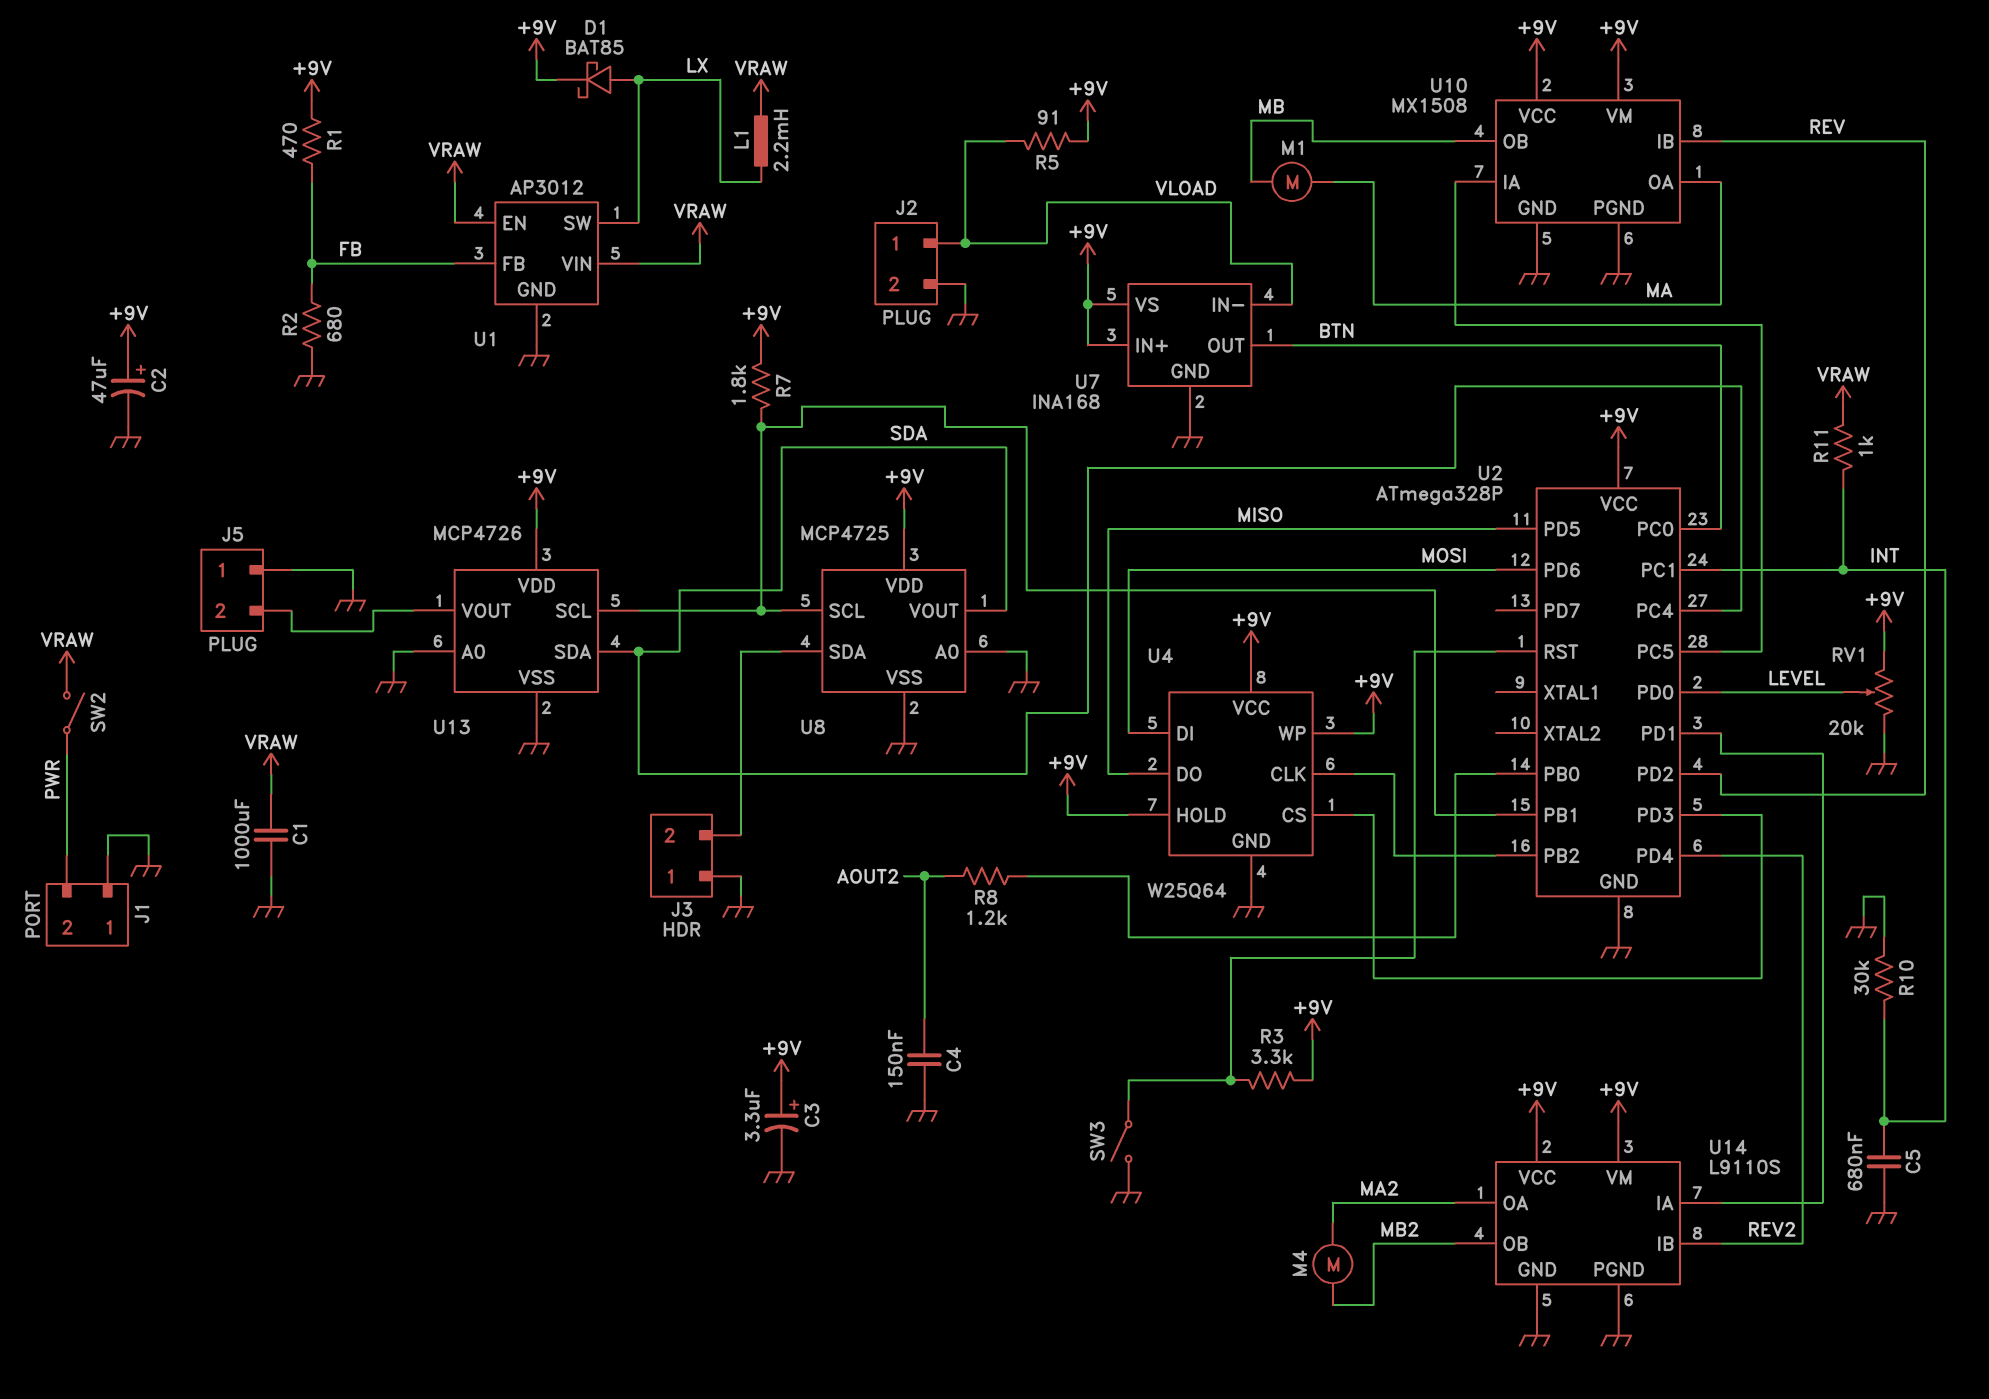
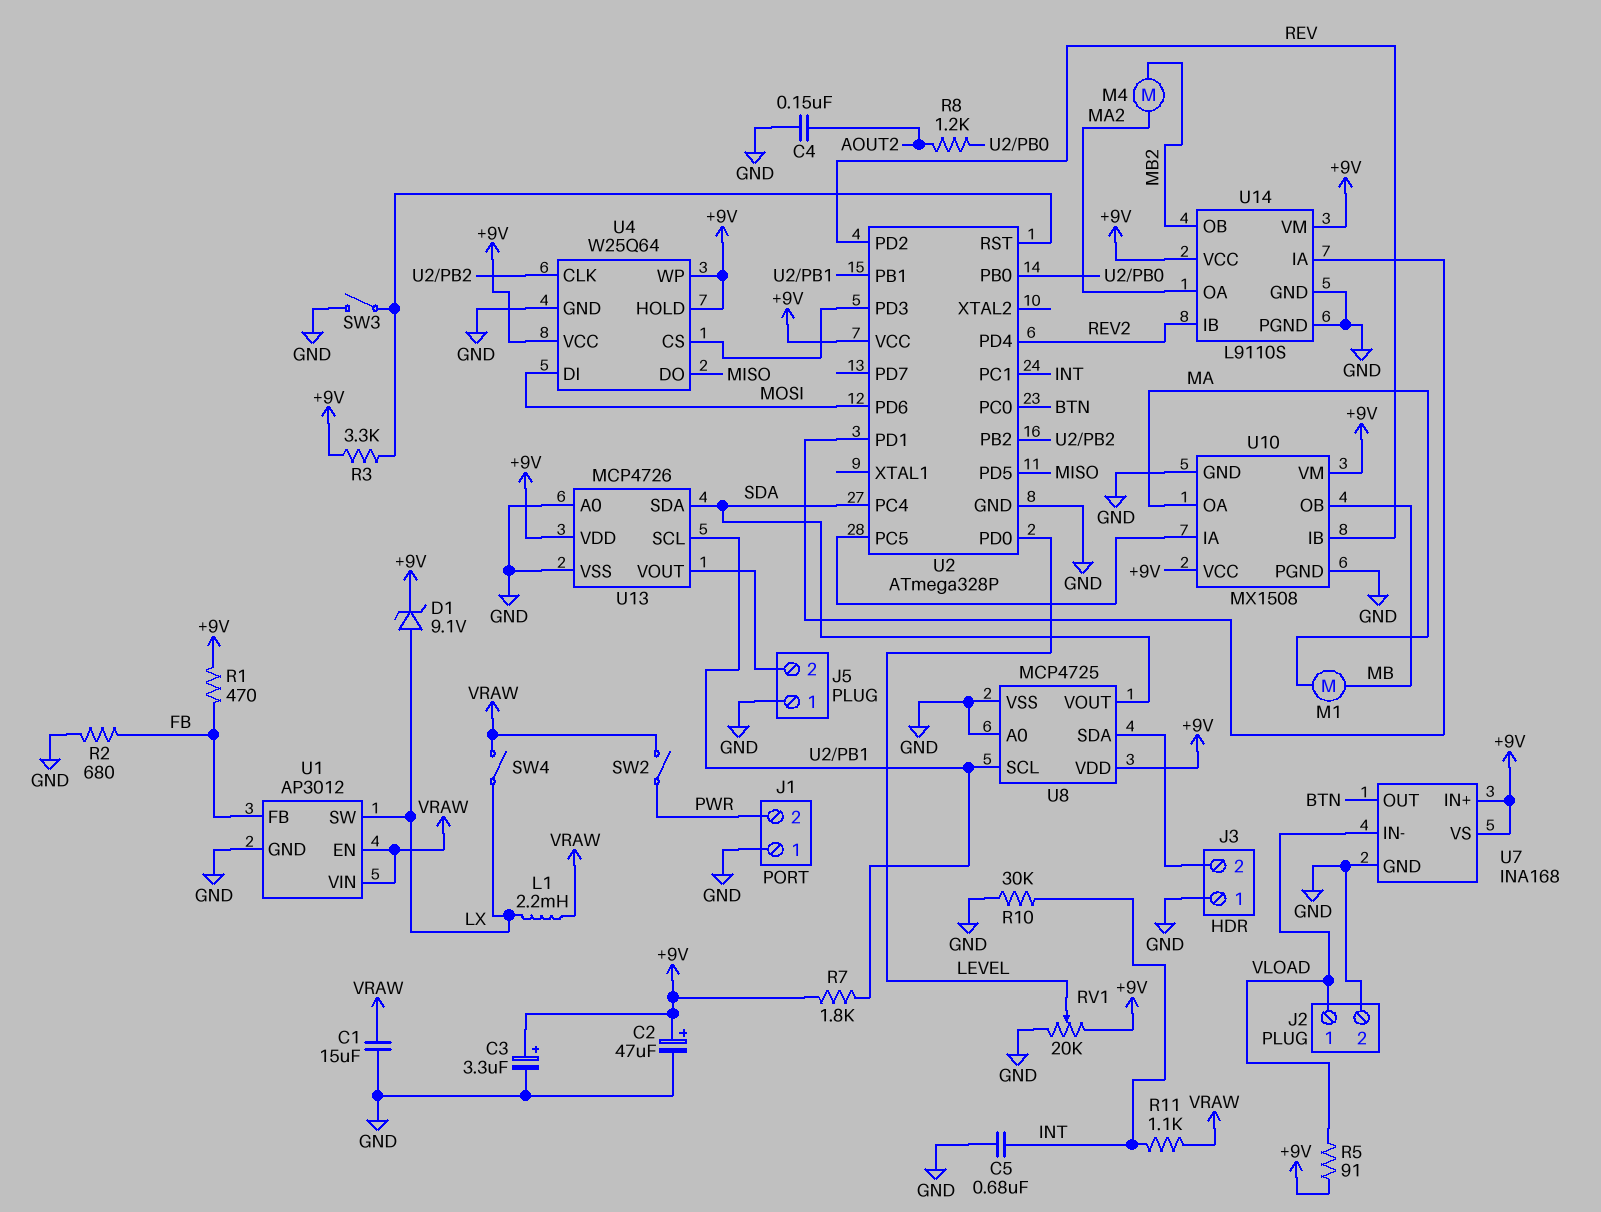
C1: 1000uF (GND, VRAW) -> 15uF (GND, VRAW)
D1: schottky BAT85 (A LX, K +9V) -> zener 9.1V (A LX, K +9V)
R11: 1k (INT, VRAW) -> 1.1k (INT, VRAW)
SW4: none -> switch (LX, VRAW)

